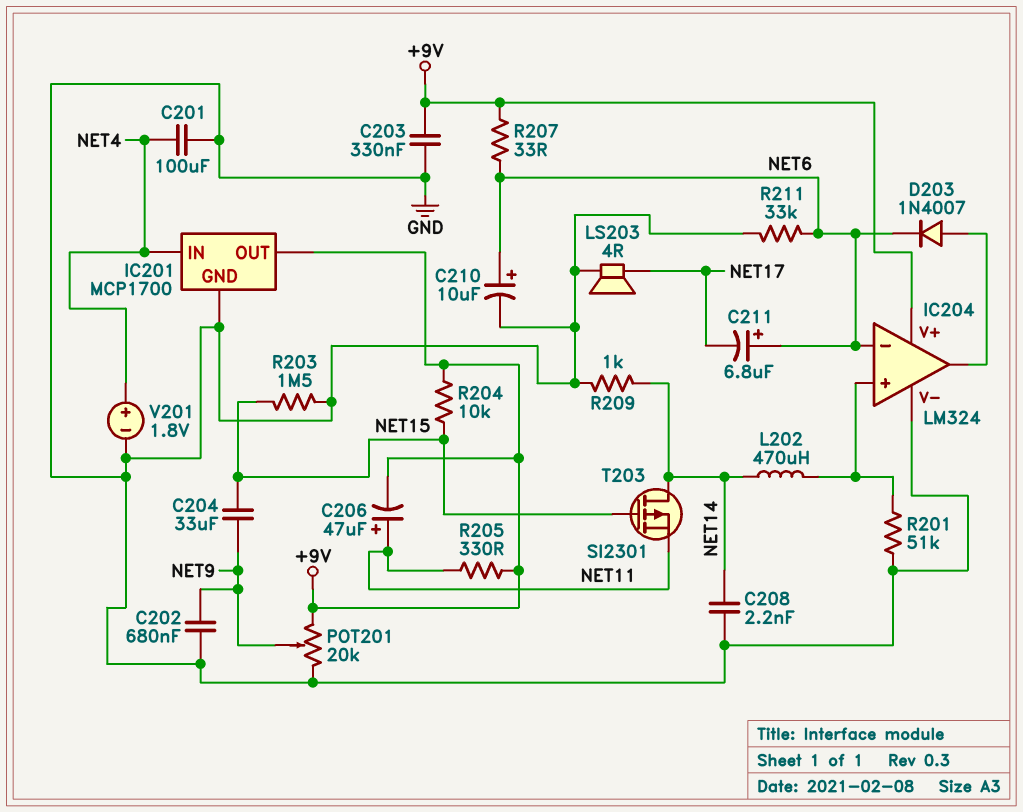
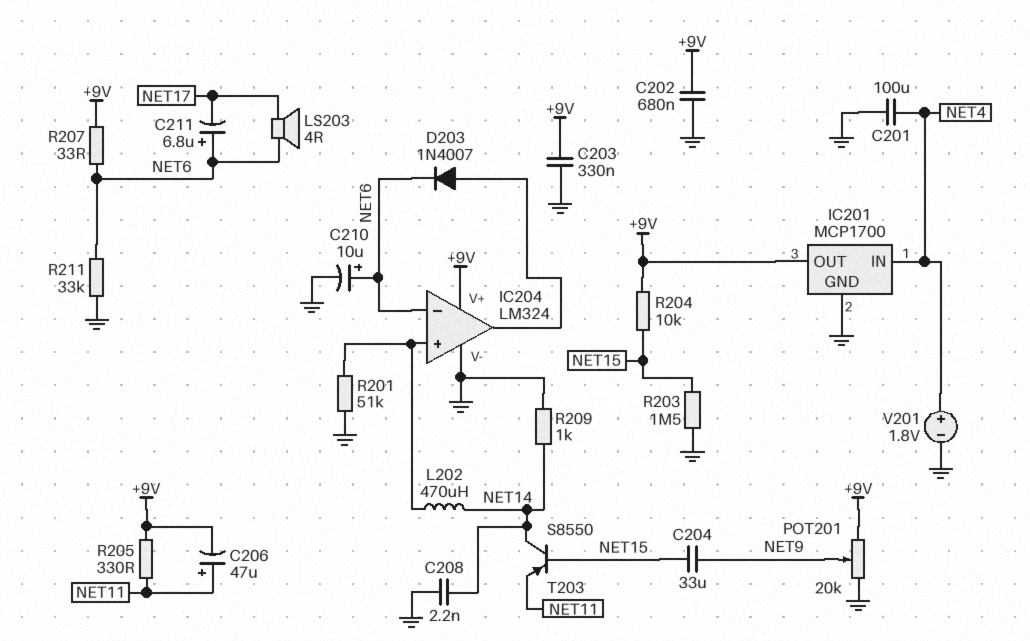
C202: 680nF (GND, NET9) -> 680nF (+9V, GND)
LS203: speaker 4R (GND, NET17) -> speaker 4R (NET6, NET17)
T203: PMOS SI2301 (G NET15, D NET14, S NET11) -> PNP S8550 (B NET15, C NET14, E NET11)

